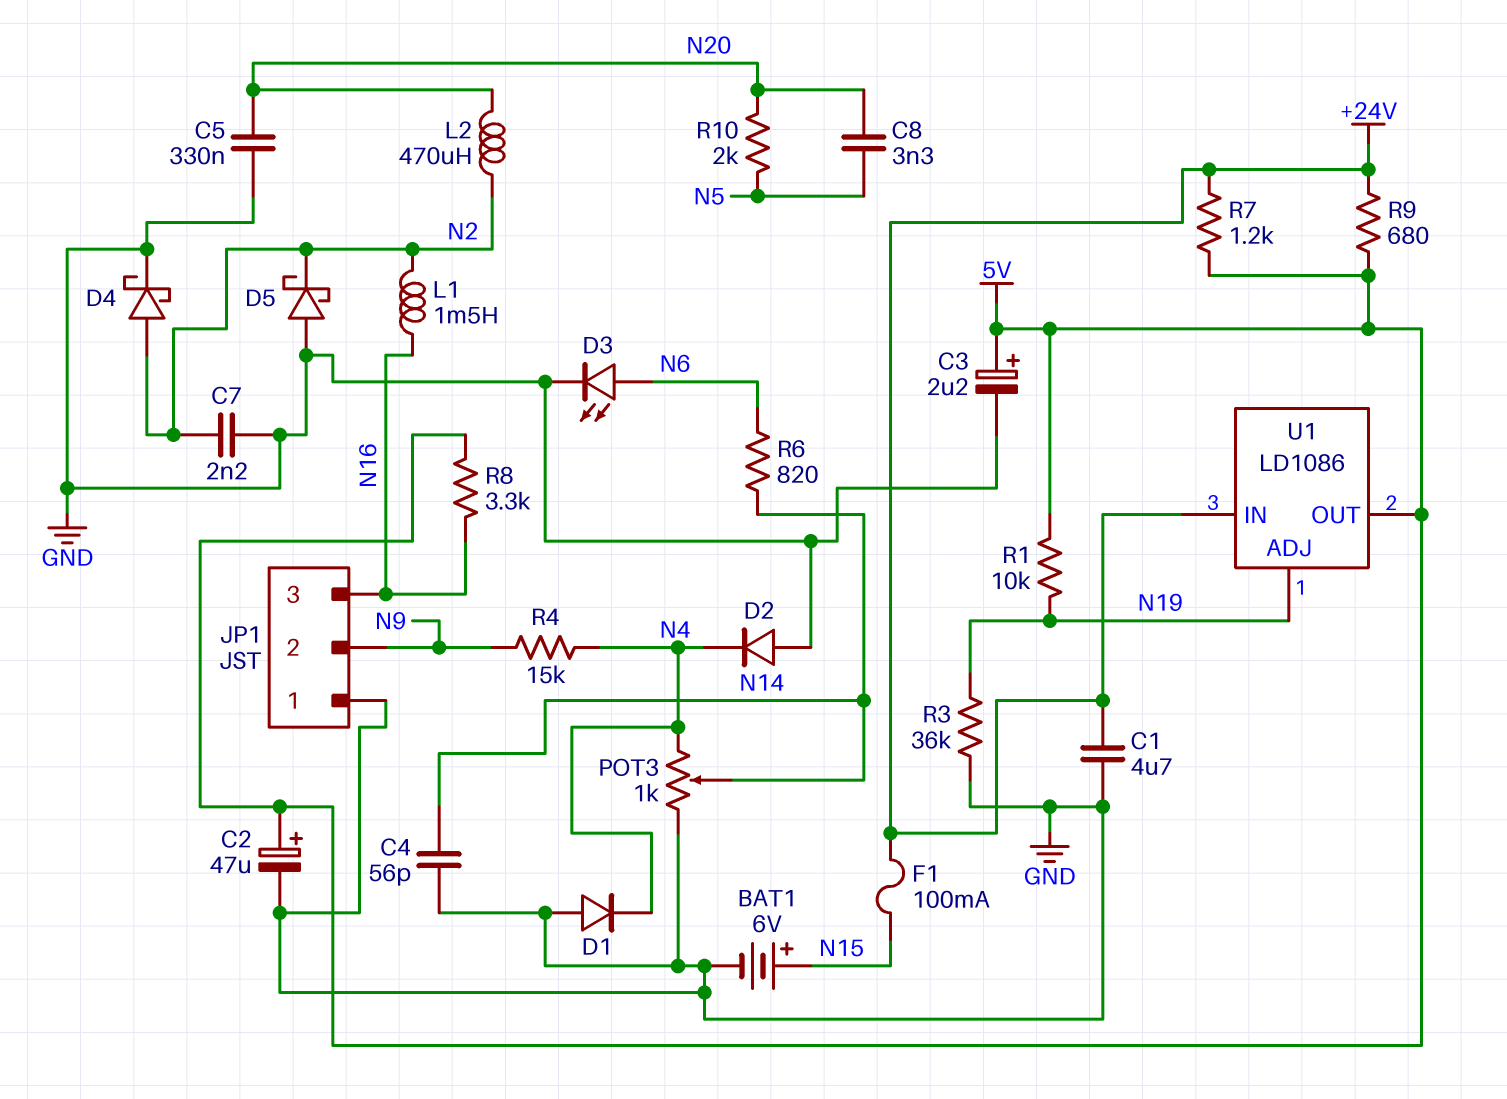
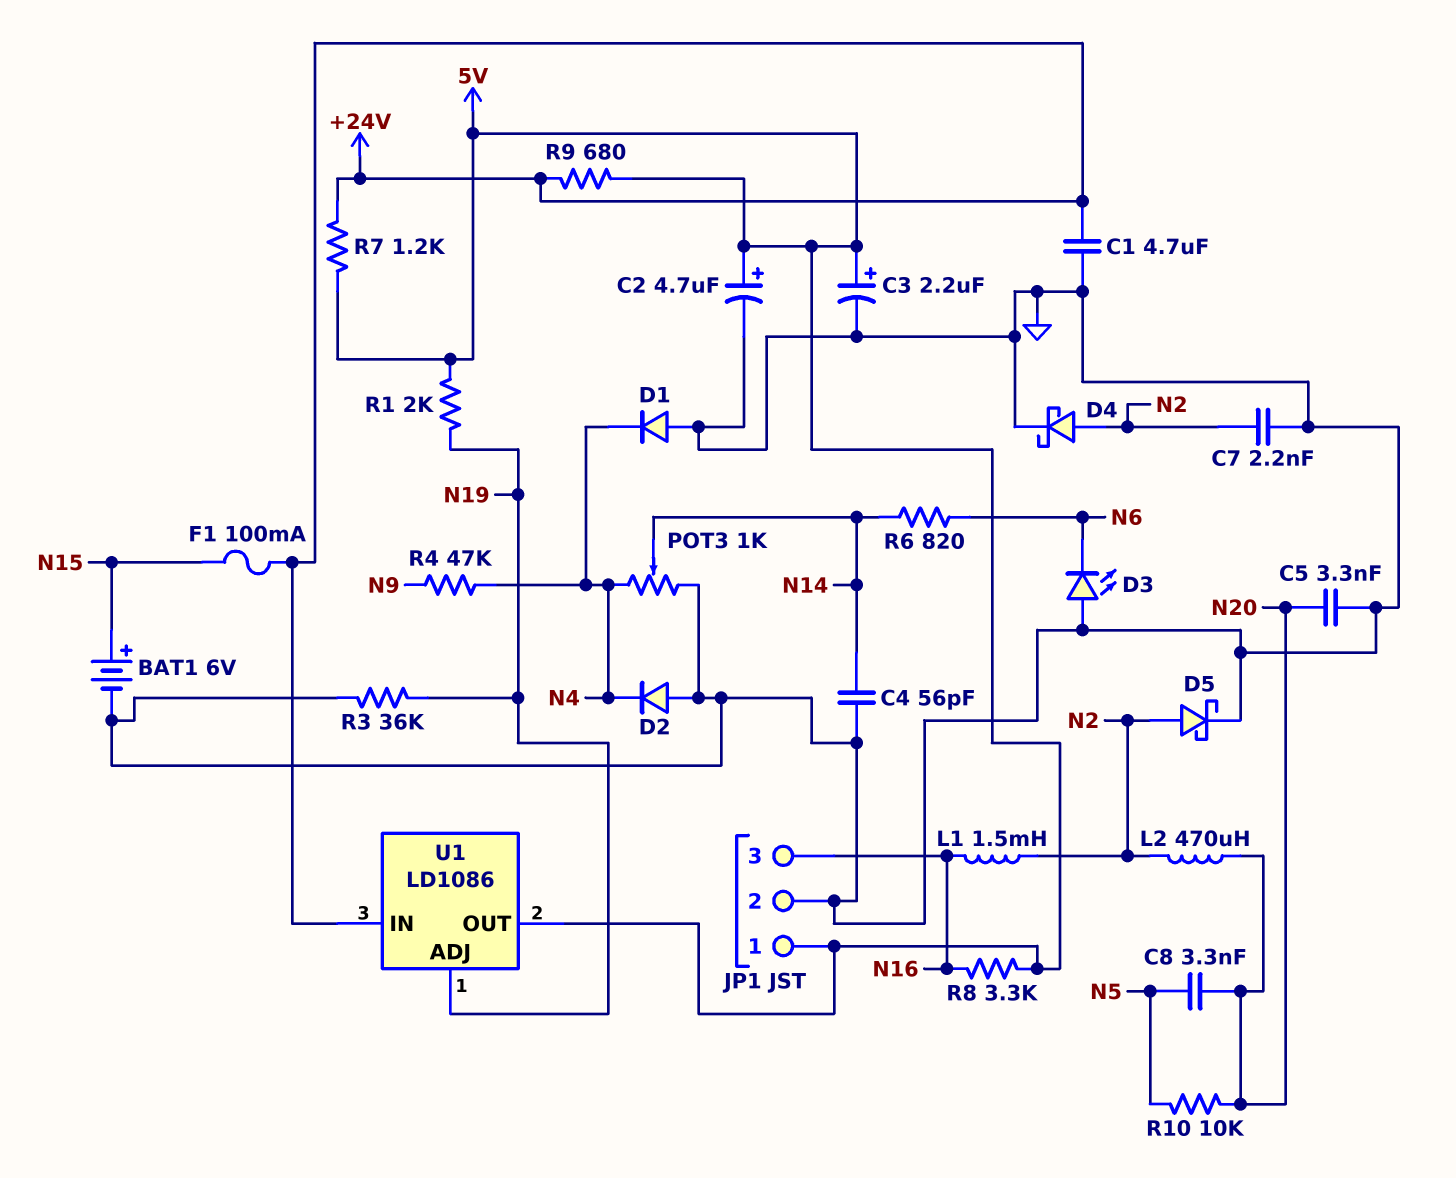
C2: 47uF (plus 5V, minus GND) -> 4.7uF (plus 5V, minus GND)
C5: 330nF (GND, N20) -> 3.3nF (GND, N20)
D3: LED (A N6, K GND) -> LED (A GND, K N6)
D5: schottky (A GND, K N2) -> schottky (A N2, K GND)
JP1 pin 1: GND -> 5V
JP1 pin 2: N9 -> GND
R1: 10k (5V, N19) -> 2k (5V, N19)
R4: 15k (N4, N9) -> 47k (N4, N9)
R10: 2k (N5, N20) -> 10k (N5, N20)

